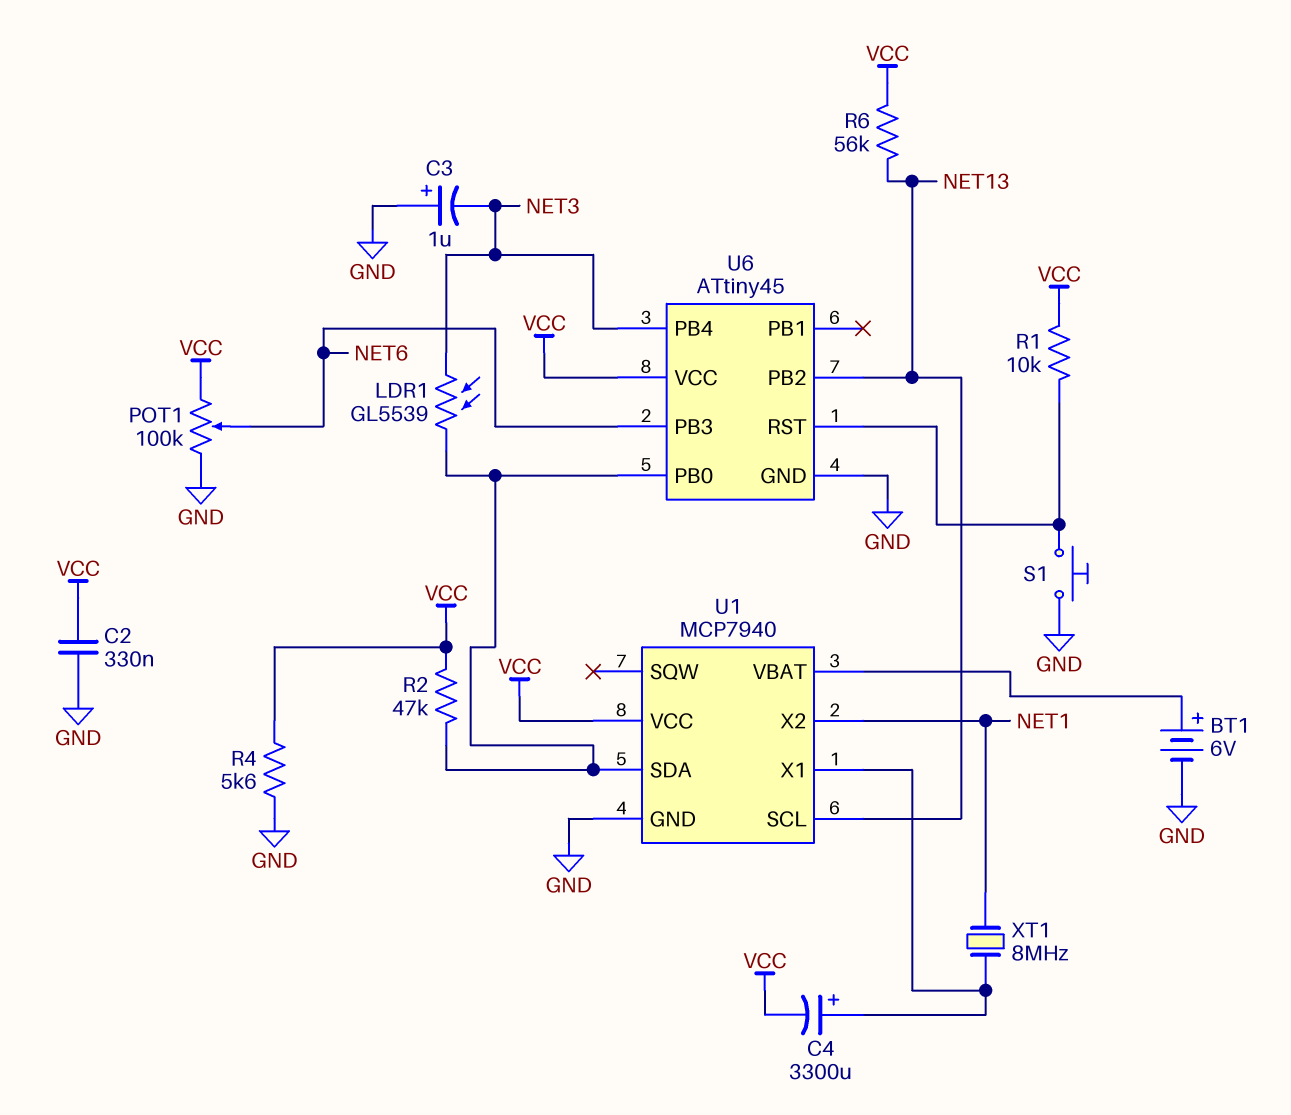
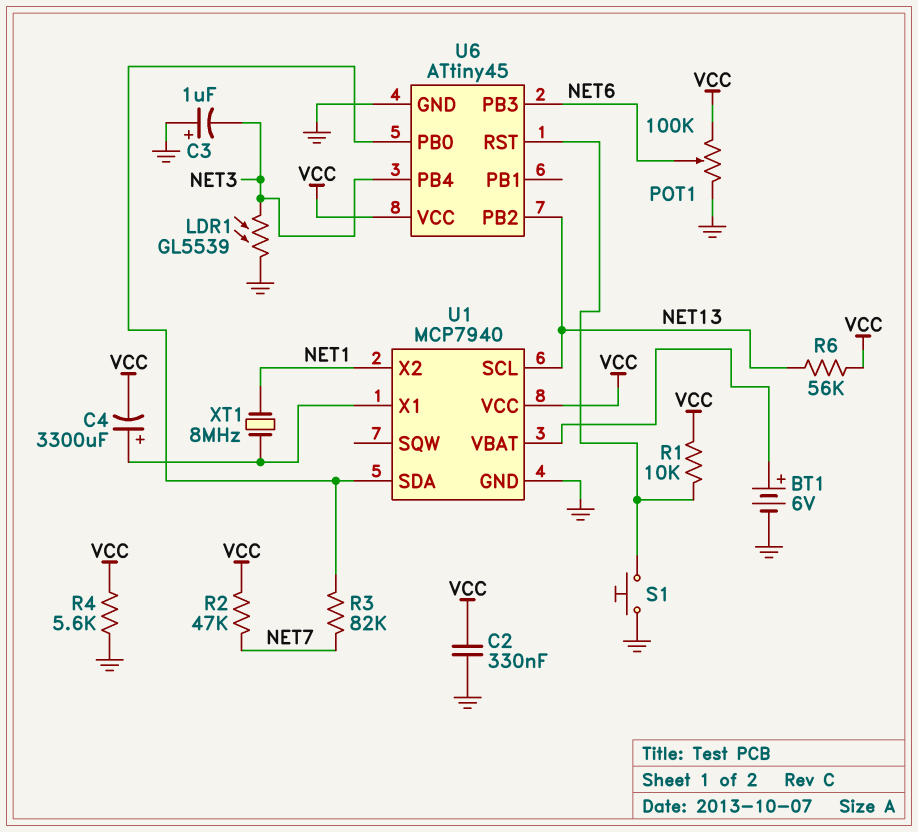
LDR1: GL5539 (NET3, U1/SDA) -> GL5539 (GND, NET3)
R2: 47k (U1/SDA, VCC) -> 47k (NET7, VCC)
R3: none -> 82k (NET7, U1/SDA)

